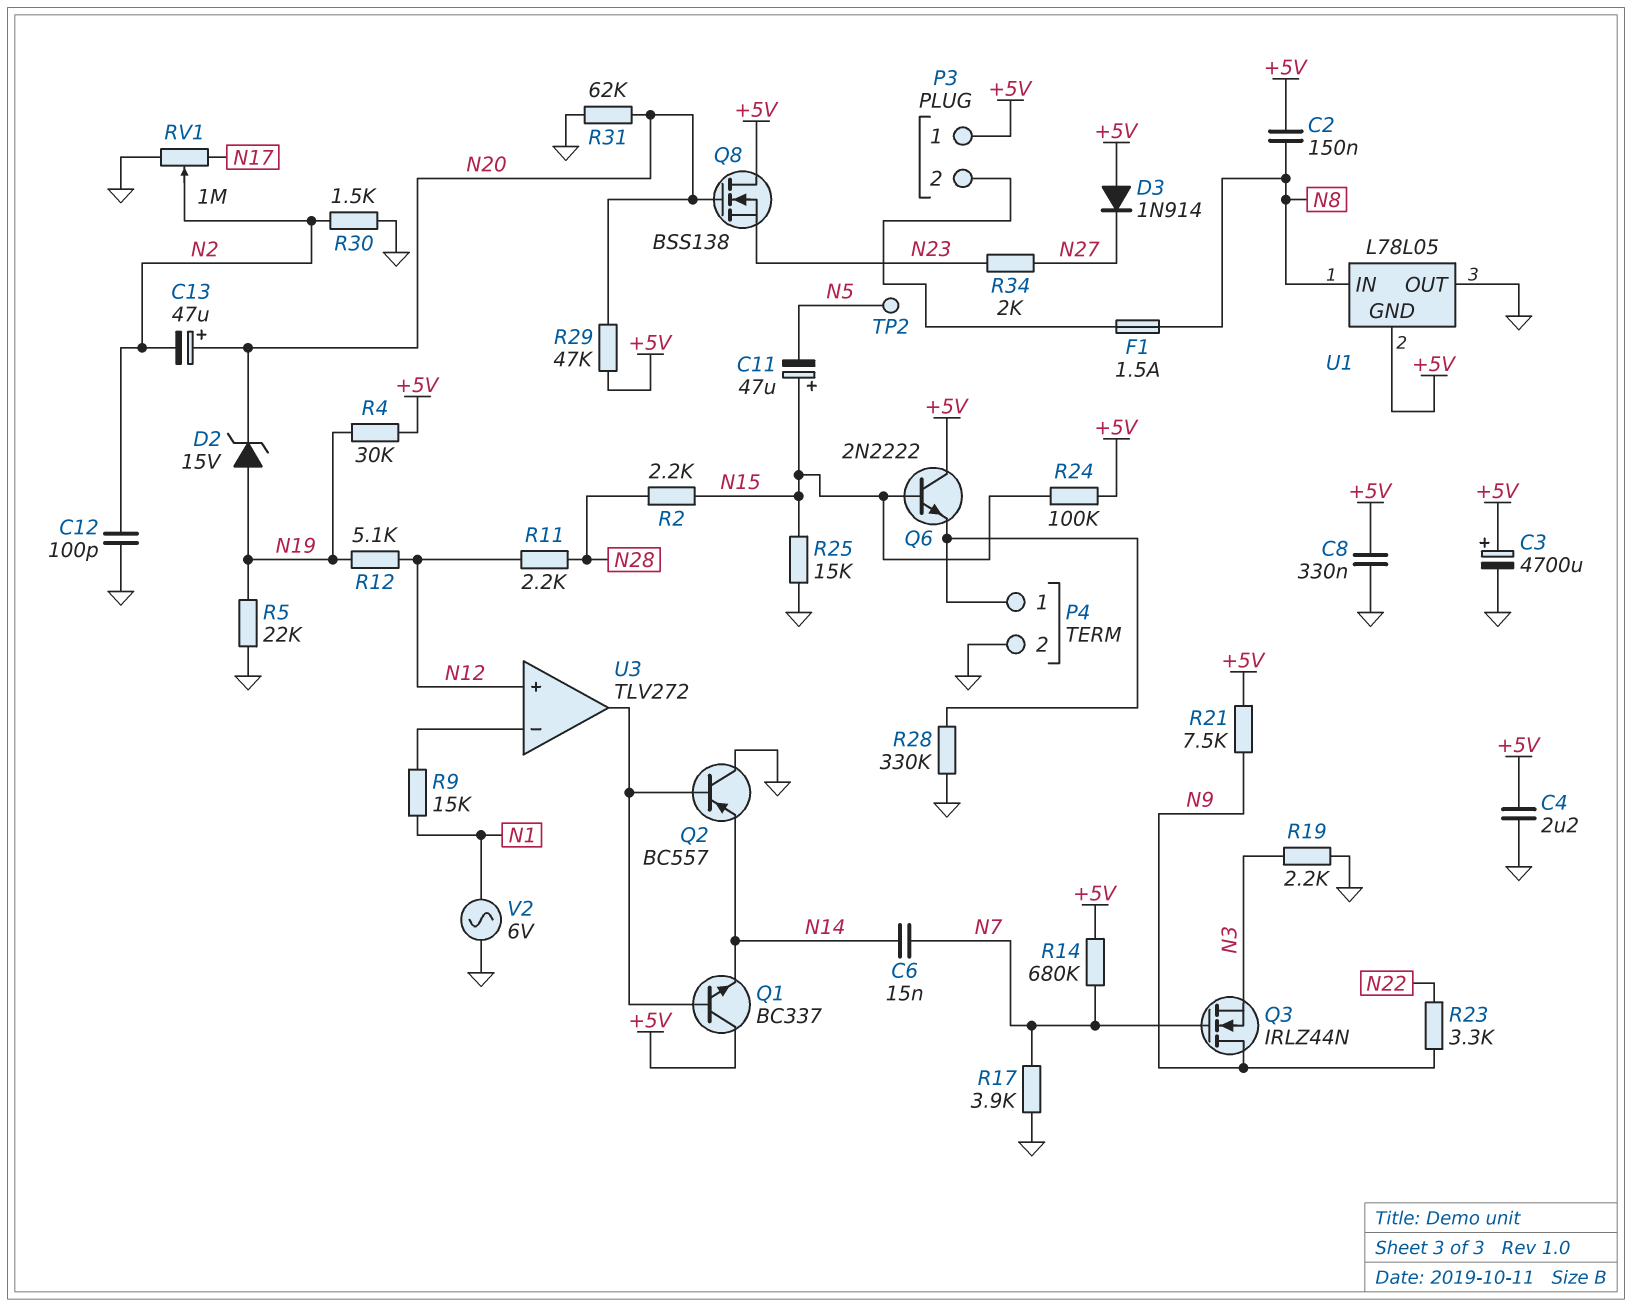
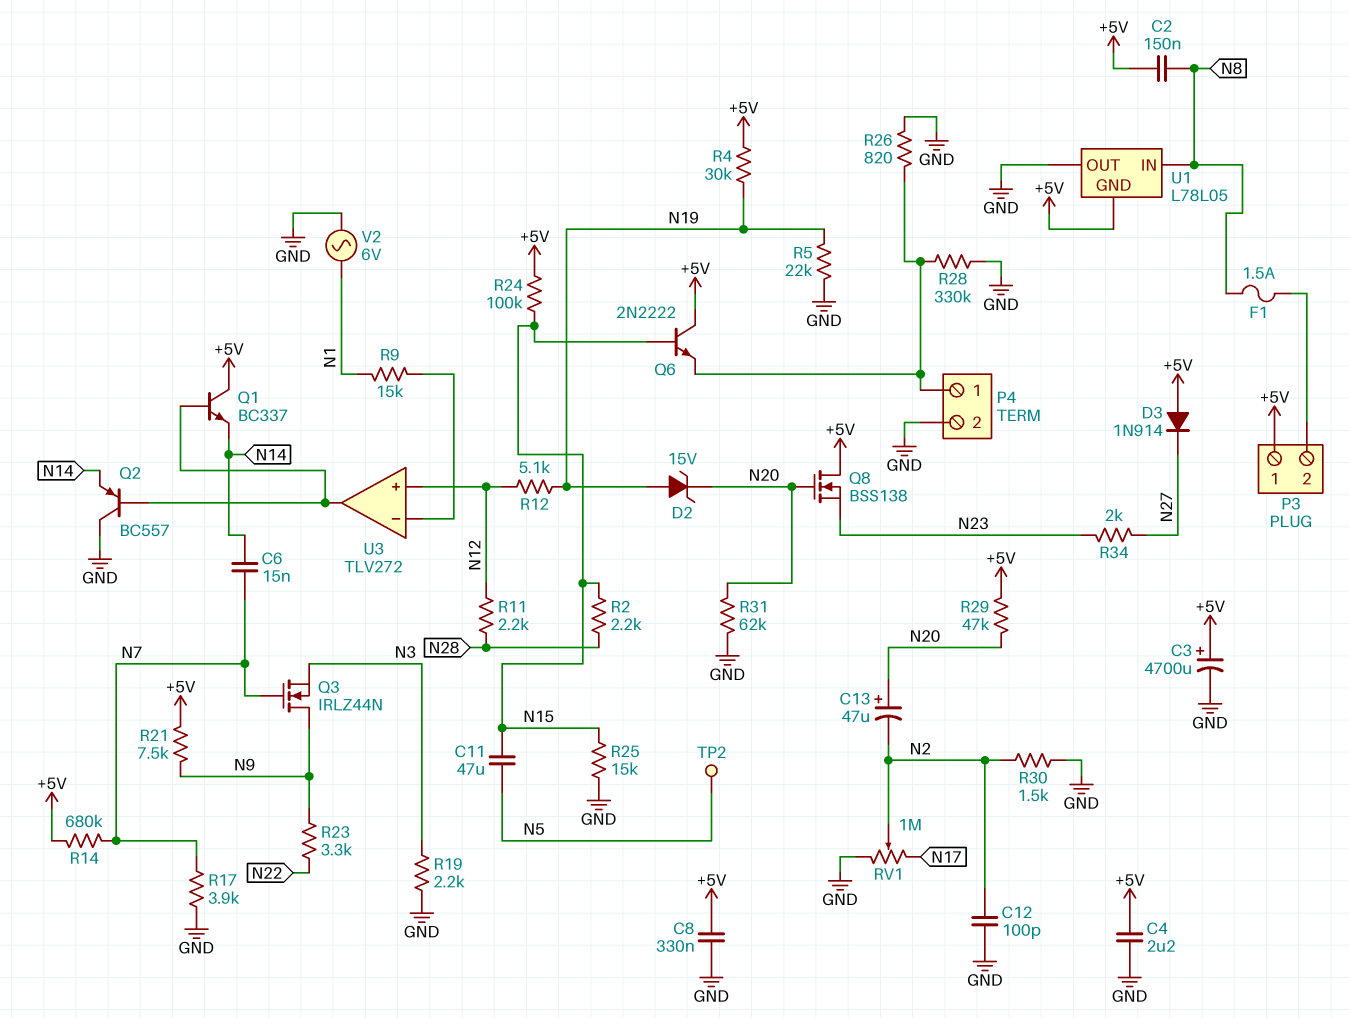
C11: 47uF (plus N15, minus N5) -> 47uF (N5, N15)
R26: none -> 820 (GND, P4/1)

